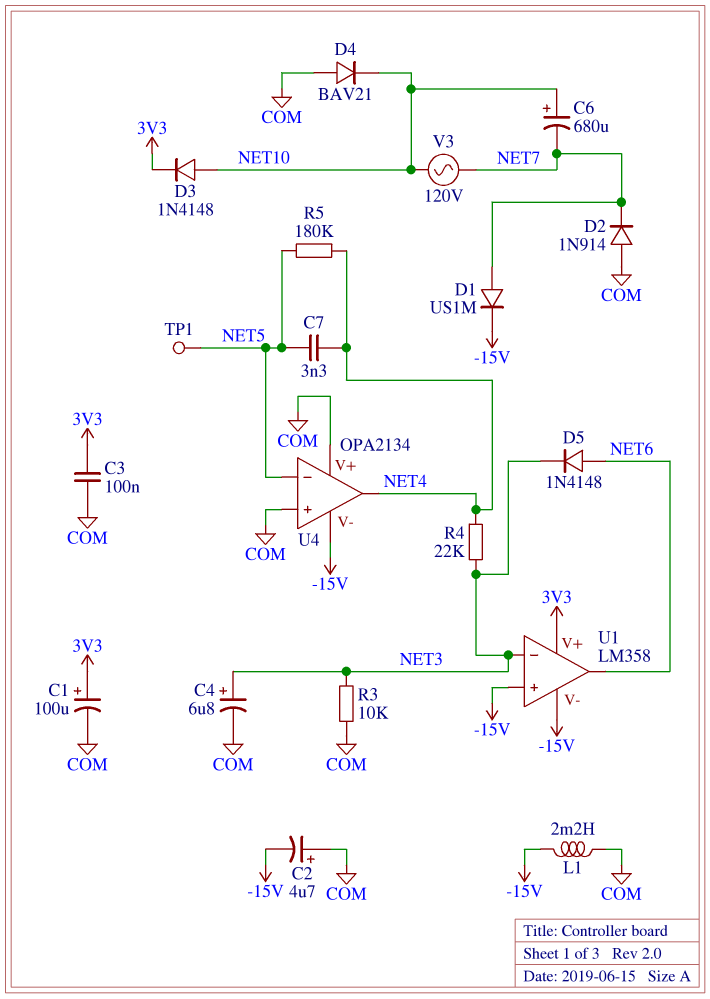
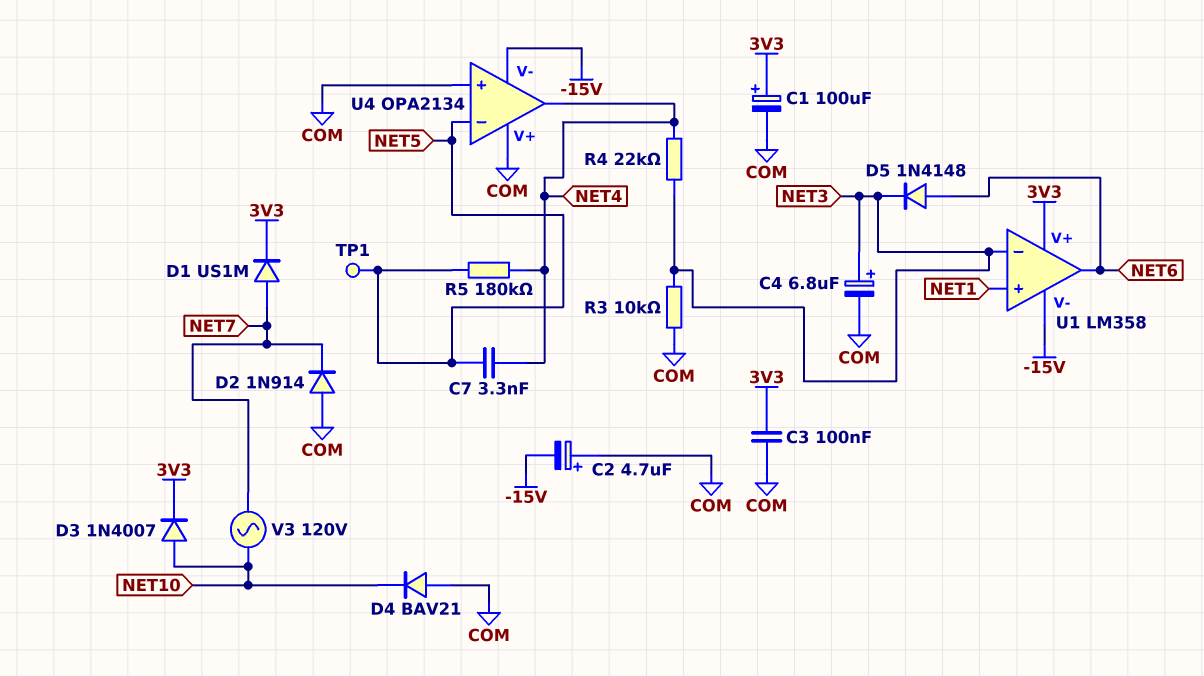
C6: 680uF (plus NET10, minus NET7) -> none
D1: diode US1M (A NET7, K -15V) -> diode US1M (A NET7, K 3V3)
D3: diode 1N4148 (A NET10, K 3V3) -> diode 1N4007 (A NET10, K 3V3)
L1: 2.2mH (-15V, COM) -> none
U1 pin in+: -15V -> NET1

